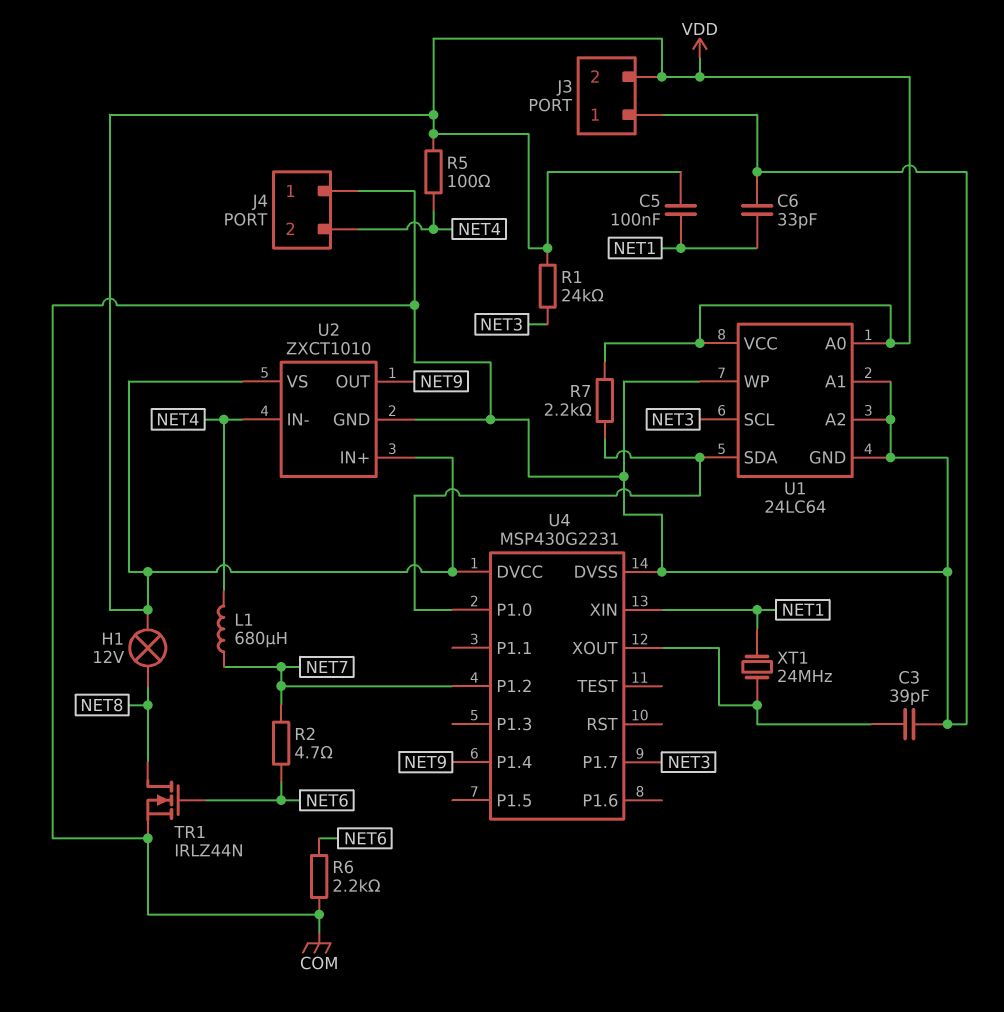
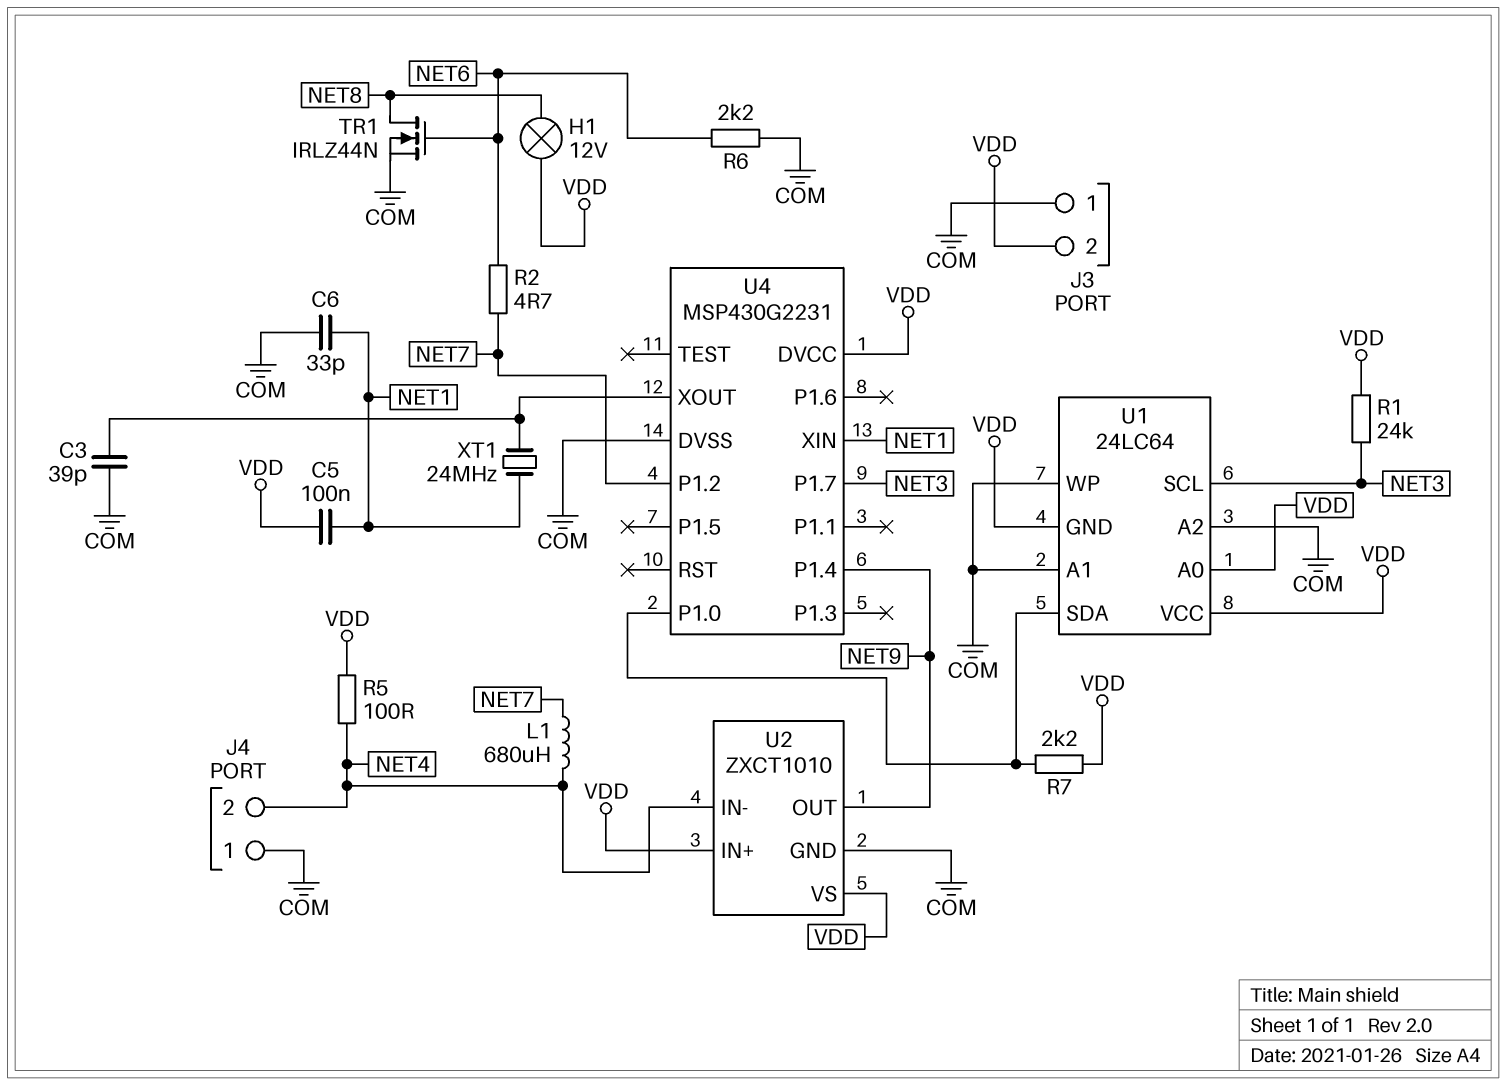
U1 pin GND: COM -> VDD

